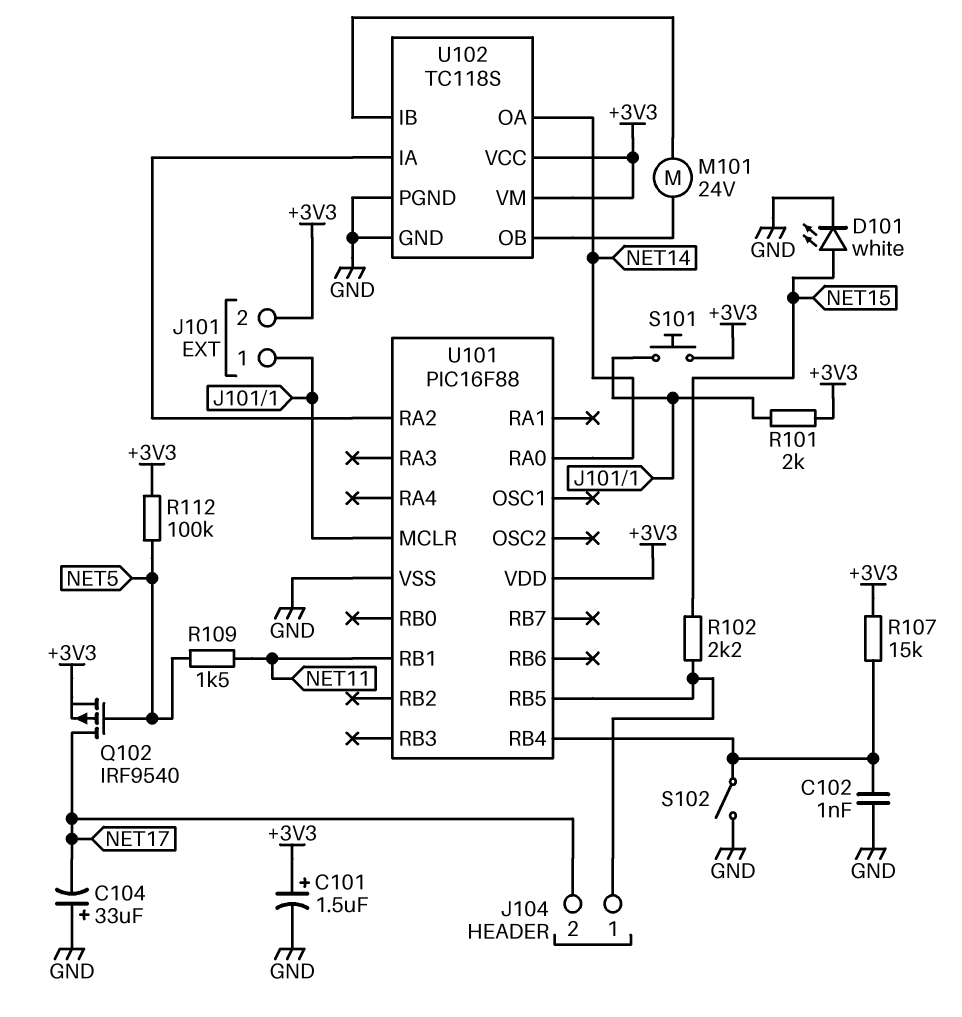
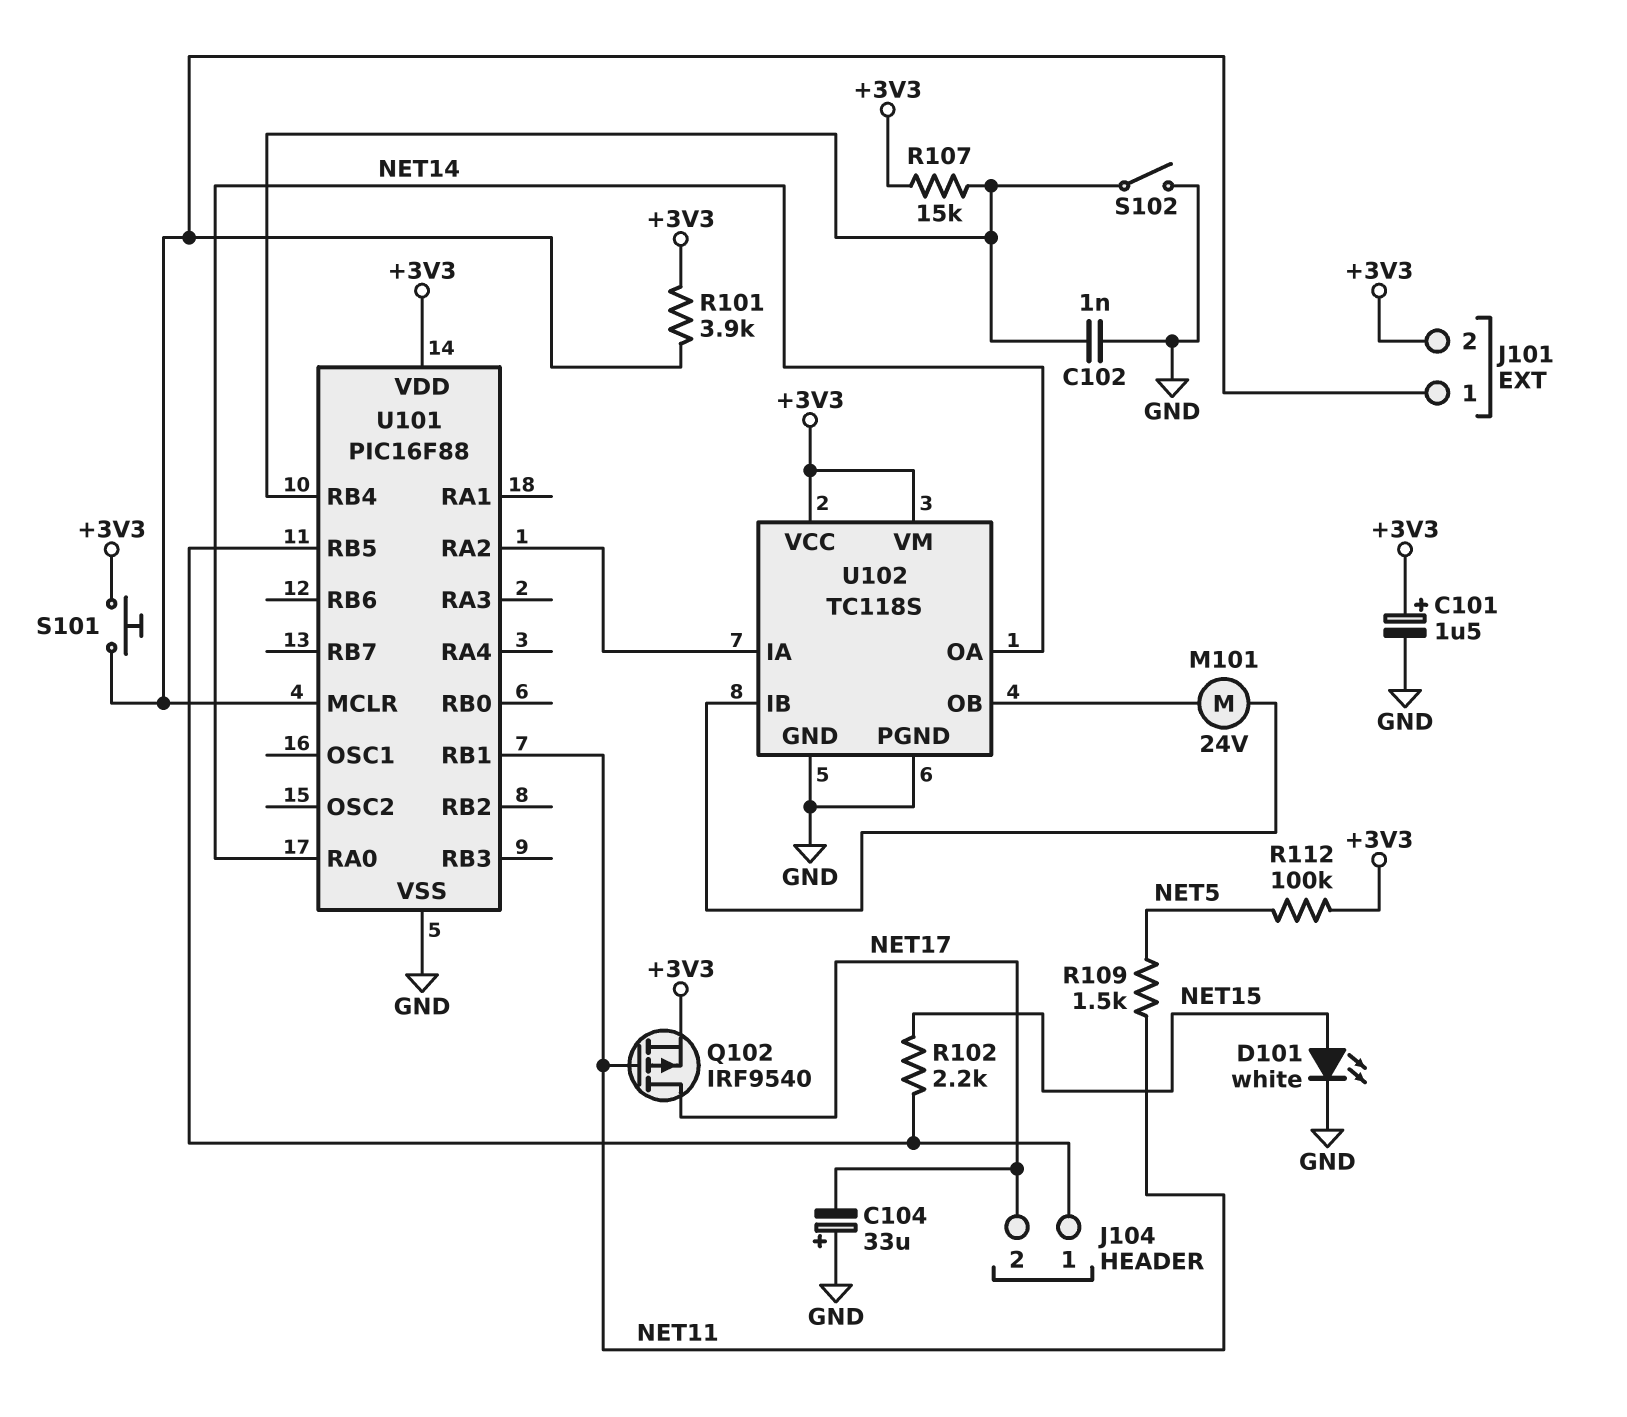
Q102: PMOS IRF9540 (G NET5, D NET17, S +3V3) -> PMOS IRF9540 (G NET11, D NET17, S +3V3)
R101: 2k (+3V3, J101/1) -> 3.9k (+3V3, J101/1)

